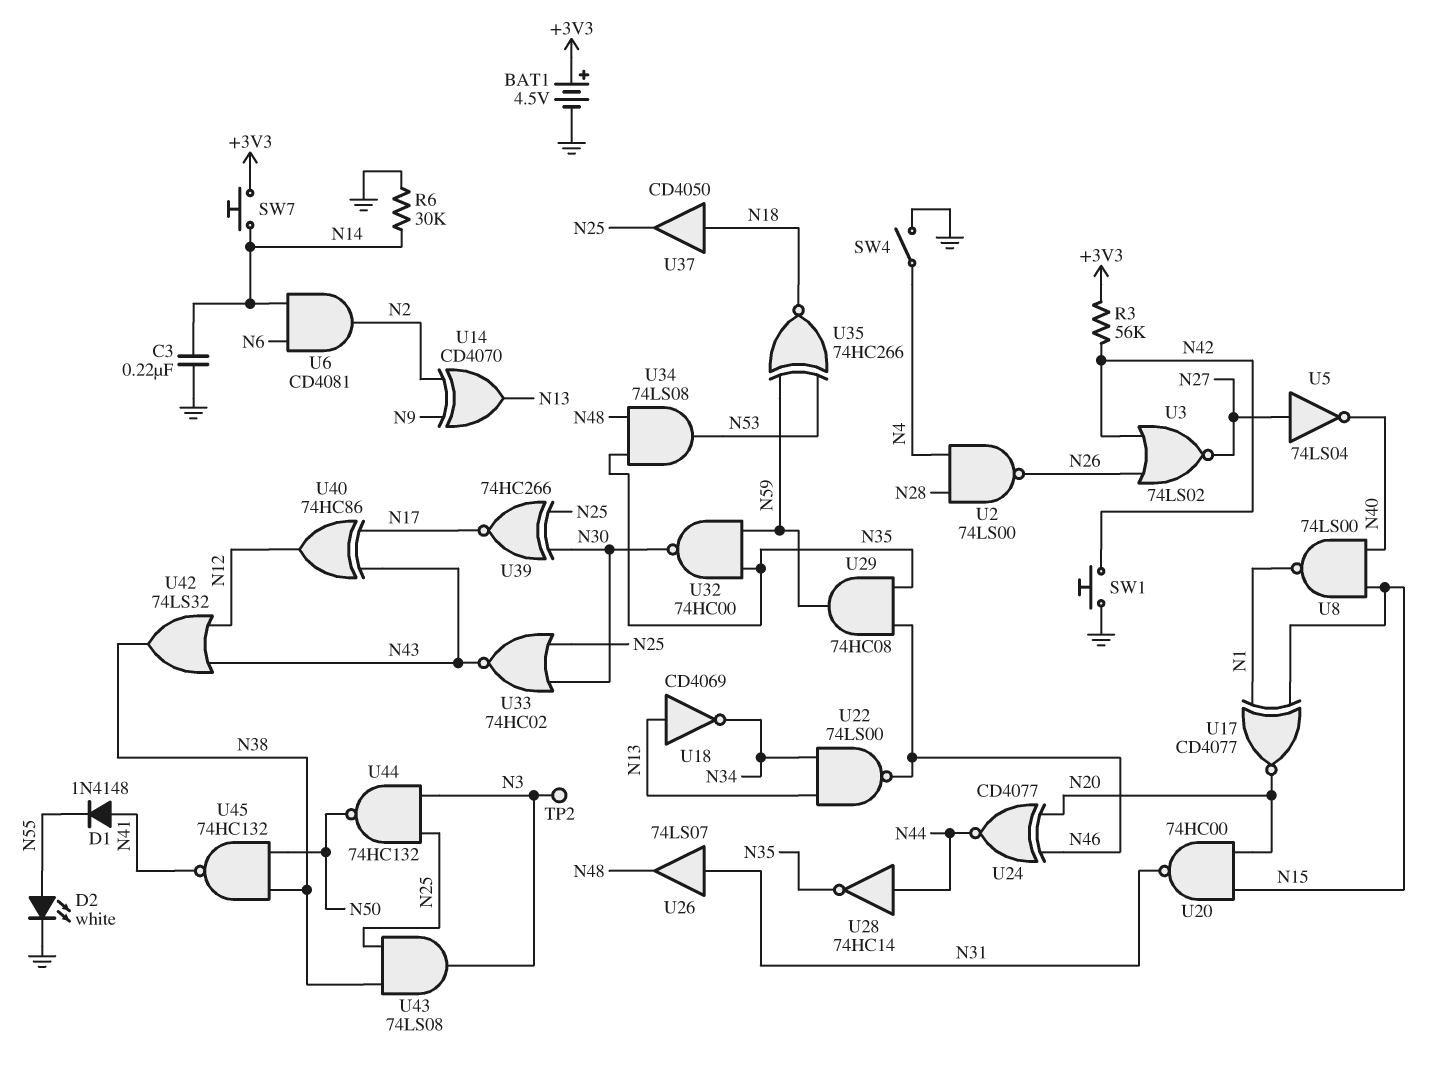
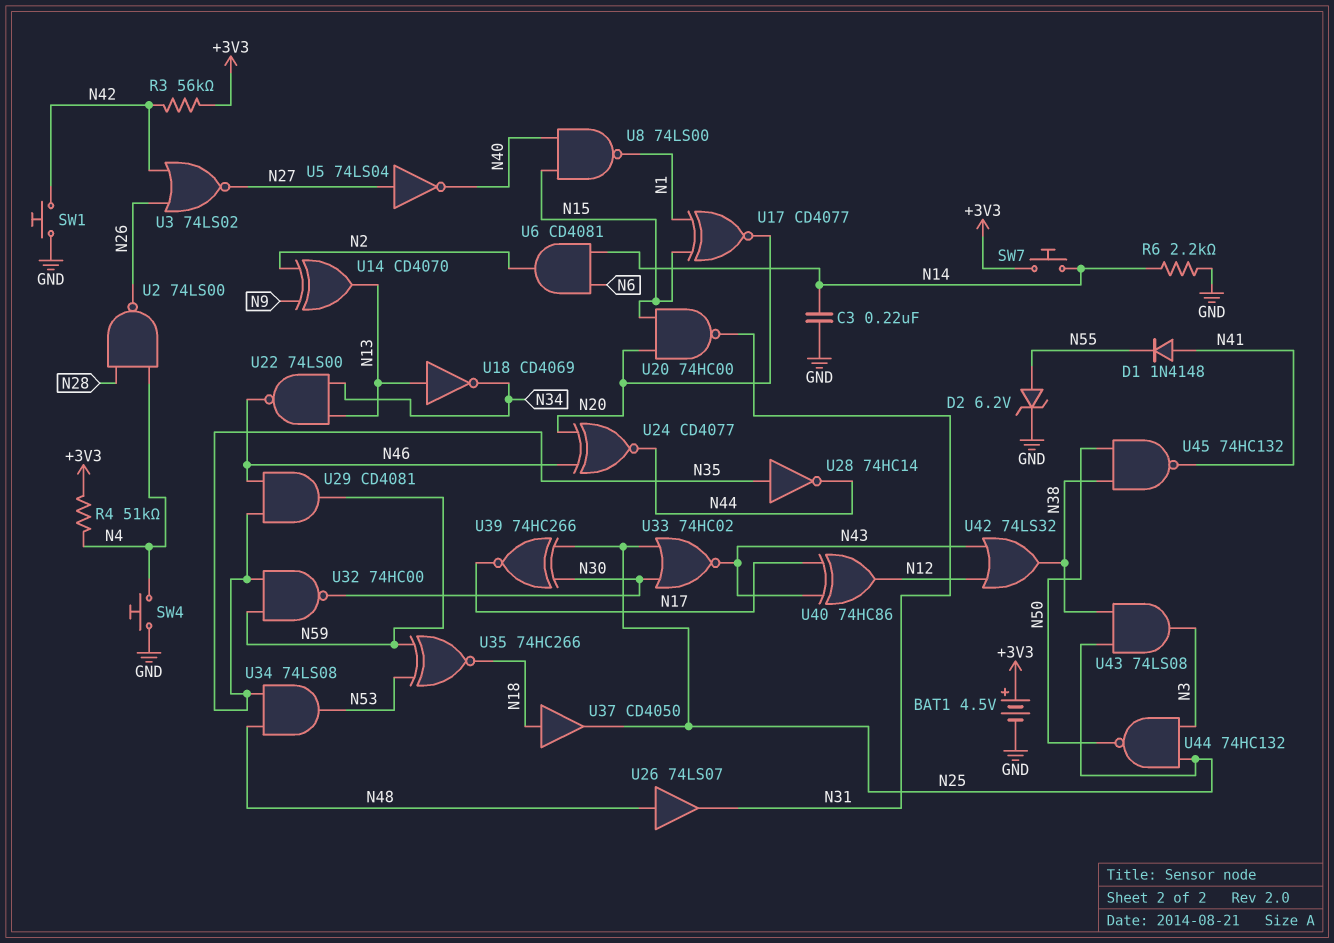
D2: LED white (A N55, K GND) -> zener 6.2V (A N55, K GND)
R4: none -> 51k (+3V3, N4)
R6: 30k (GND, N14) -> 2.2k (GND, N14)
SW4: switch (GND, N4) -> button (GND, N4)
TP2: test point (N3) -> none
U26: buffer 74LS07 (in N31, out N48) -> buffer 74LS07 (in N48, out N31)
U28: NOT 74HC14 (in N44, out N35) -> NOT 74HC14 (in N35, out N44)
U29: AND 74HC08 (in N35, in N46, out N59) -> AND CD4081 (in N35, in N46, out N59)

